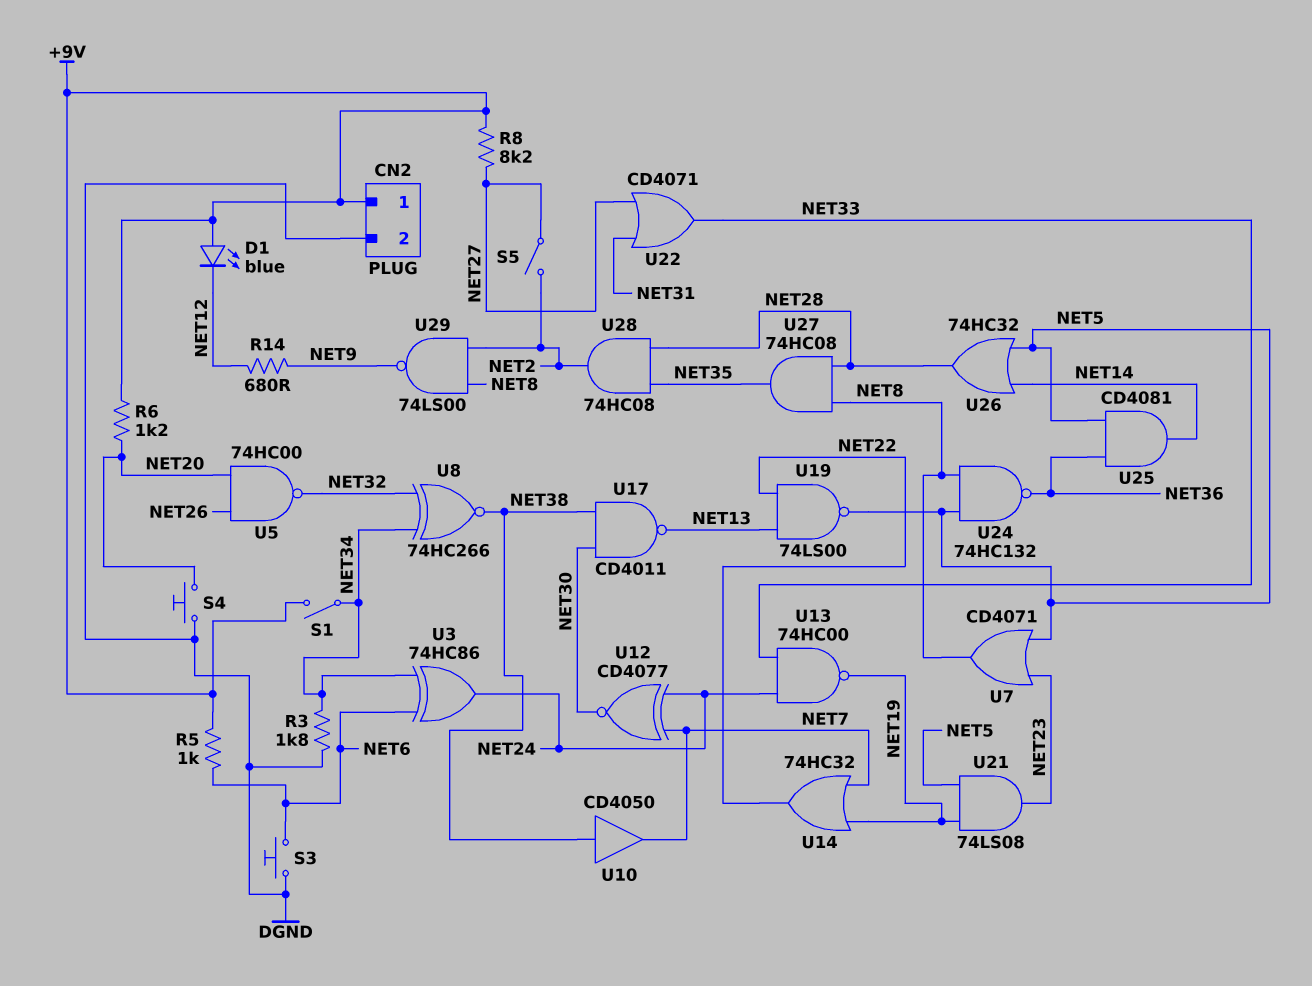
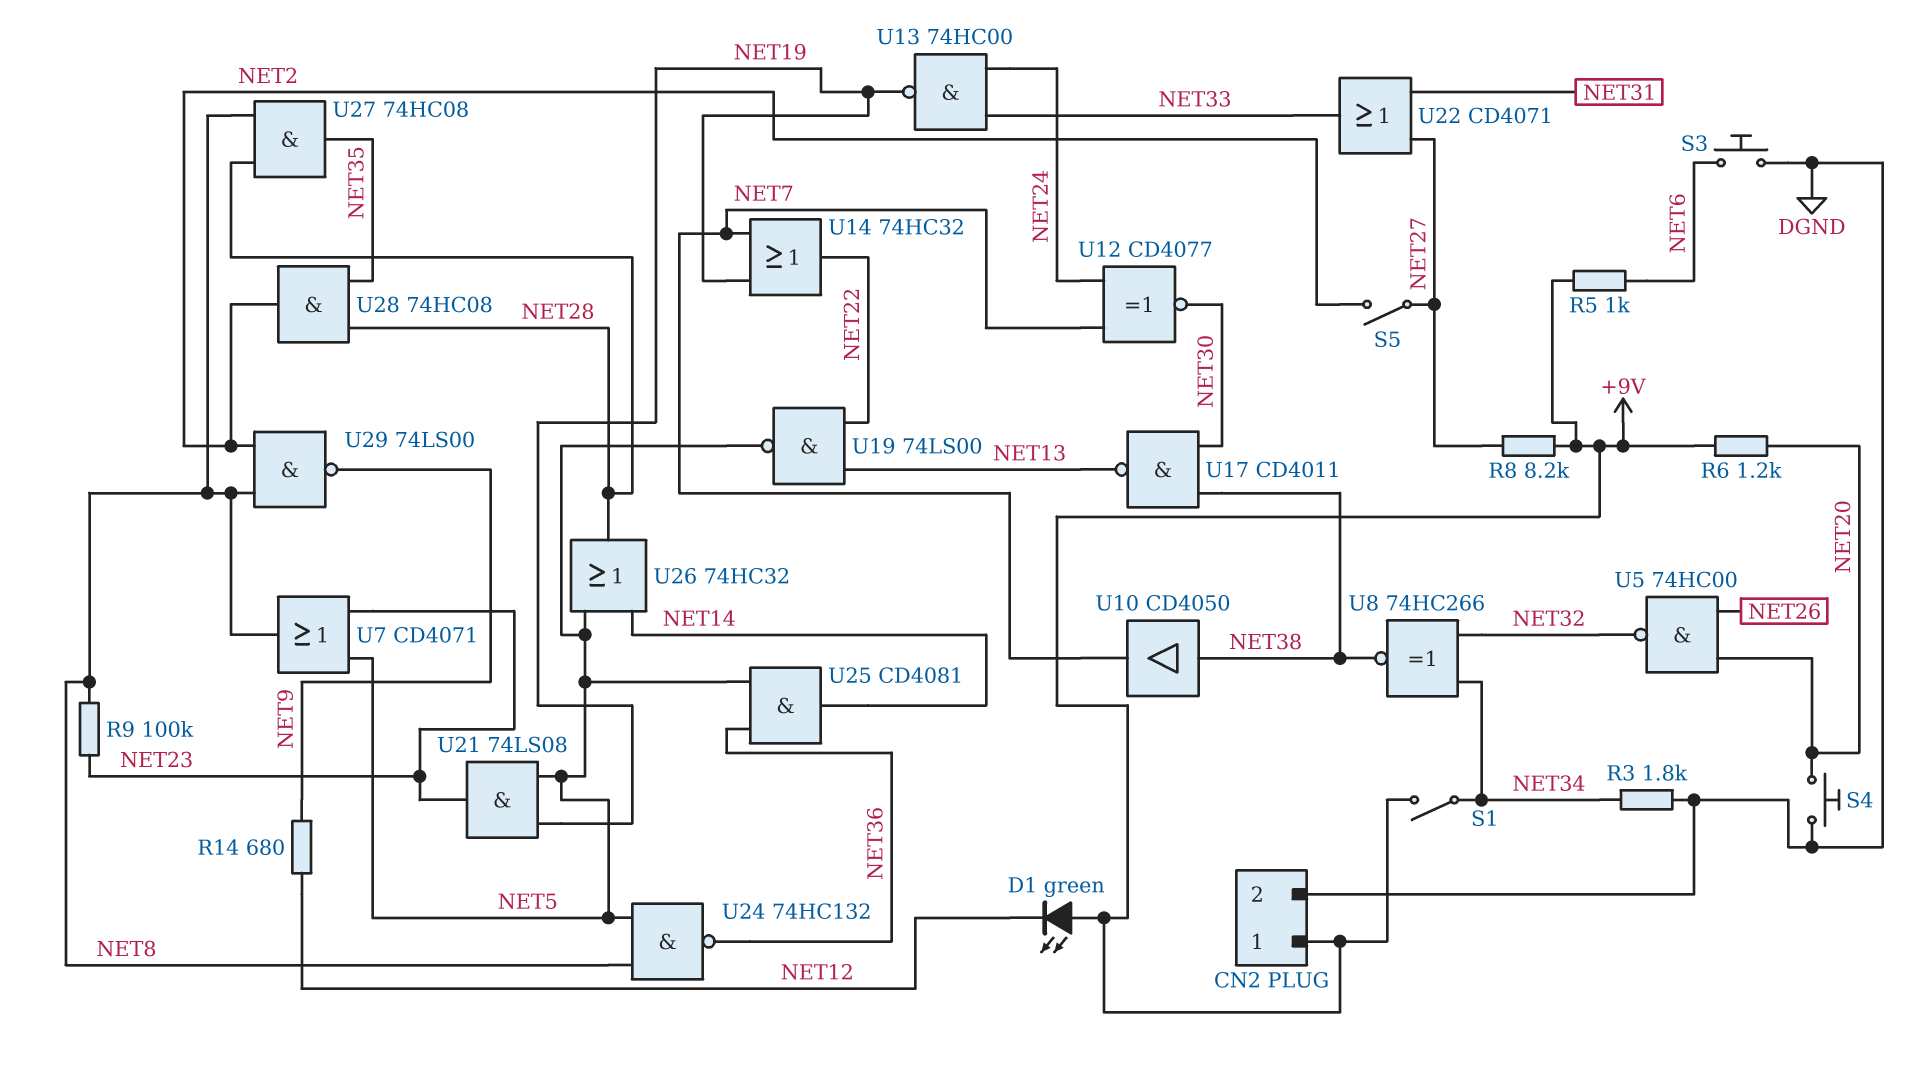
D1: LED blue (A +9V, K NET12) -> LED green (A +9V, K NET12)
R9: none -> 100k (NET8, NET23)
U3: XOR 74HC86 (in NET6, in NET34, out NET24) -> none

